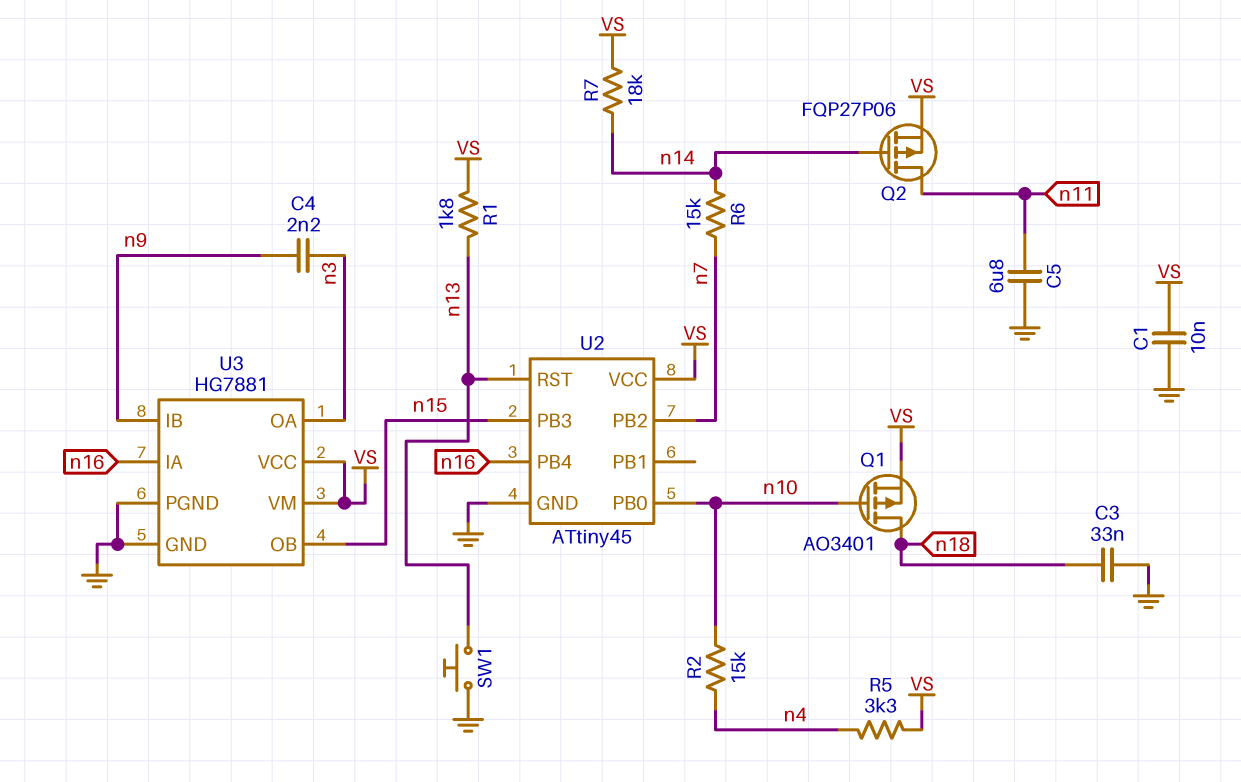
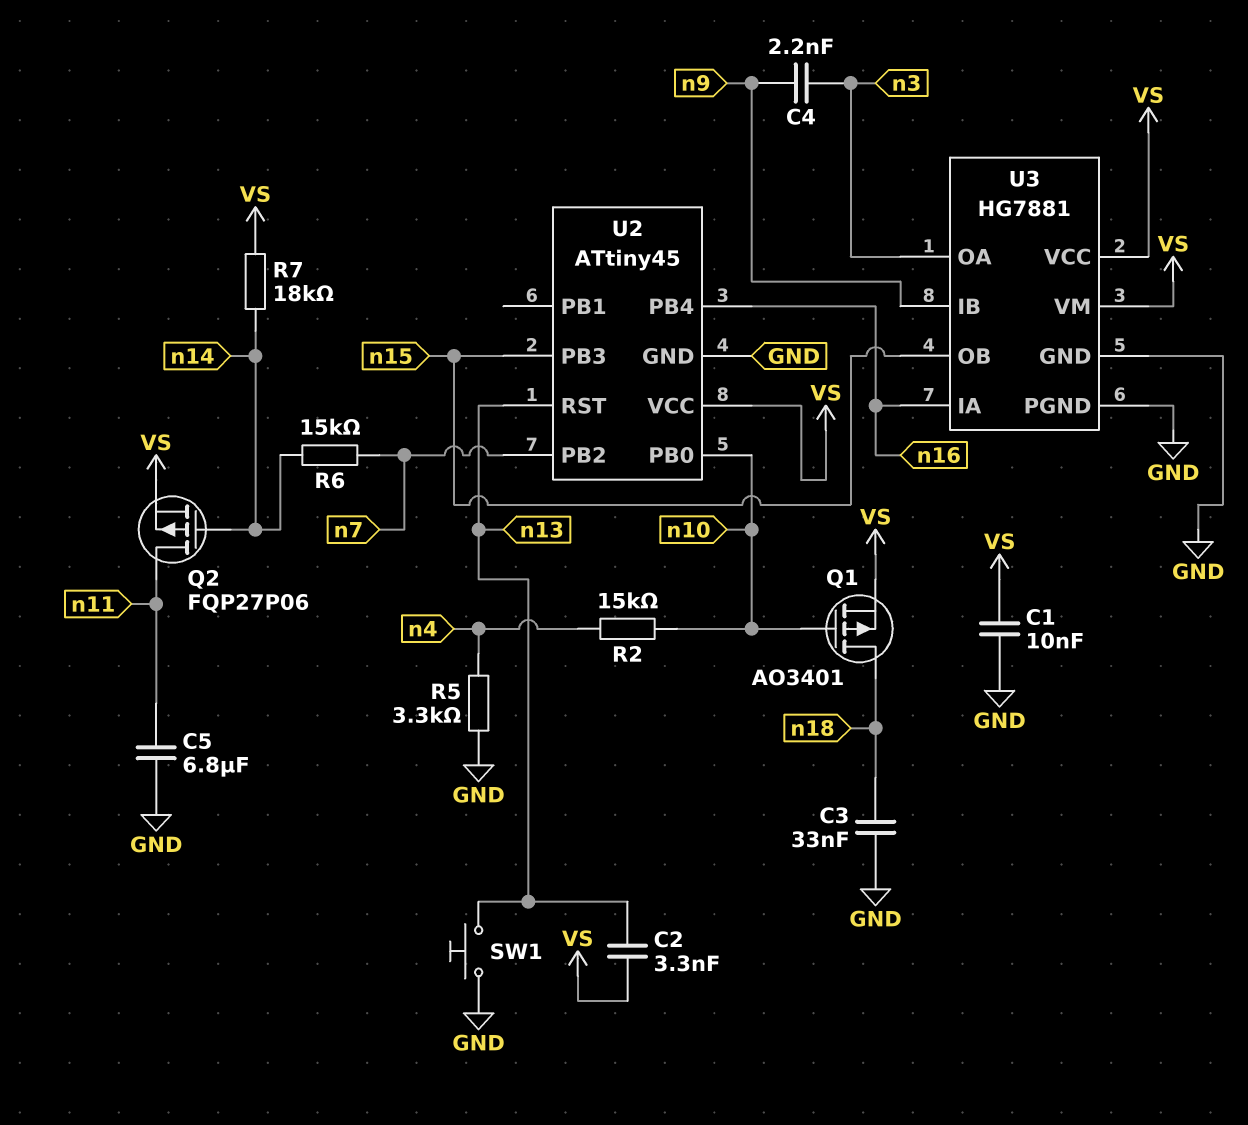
C2: none -> 3.3nF (VS, n13)
R1: 1.8k (VS, n13) -> none
R5: 3.3k (VS, n4) -> 3.3k (GND, n4)

